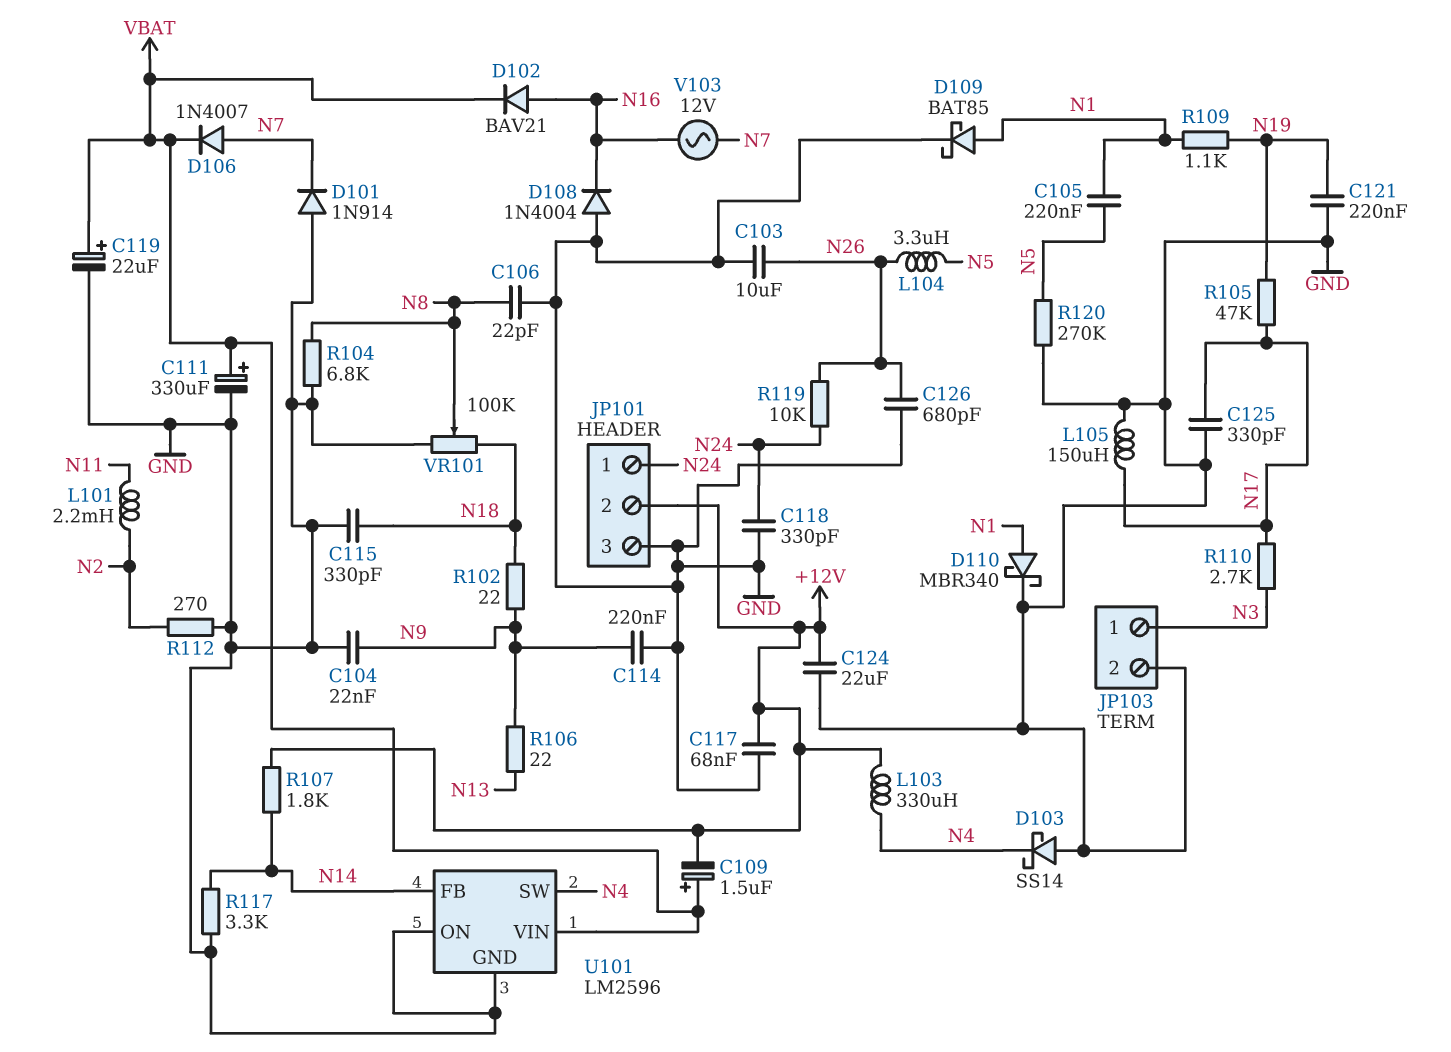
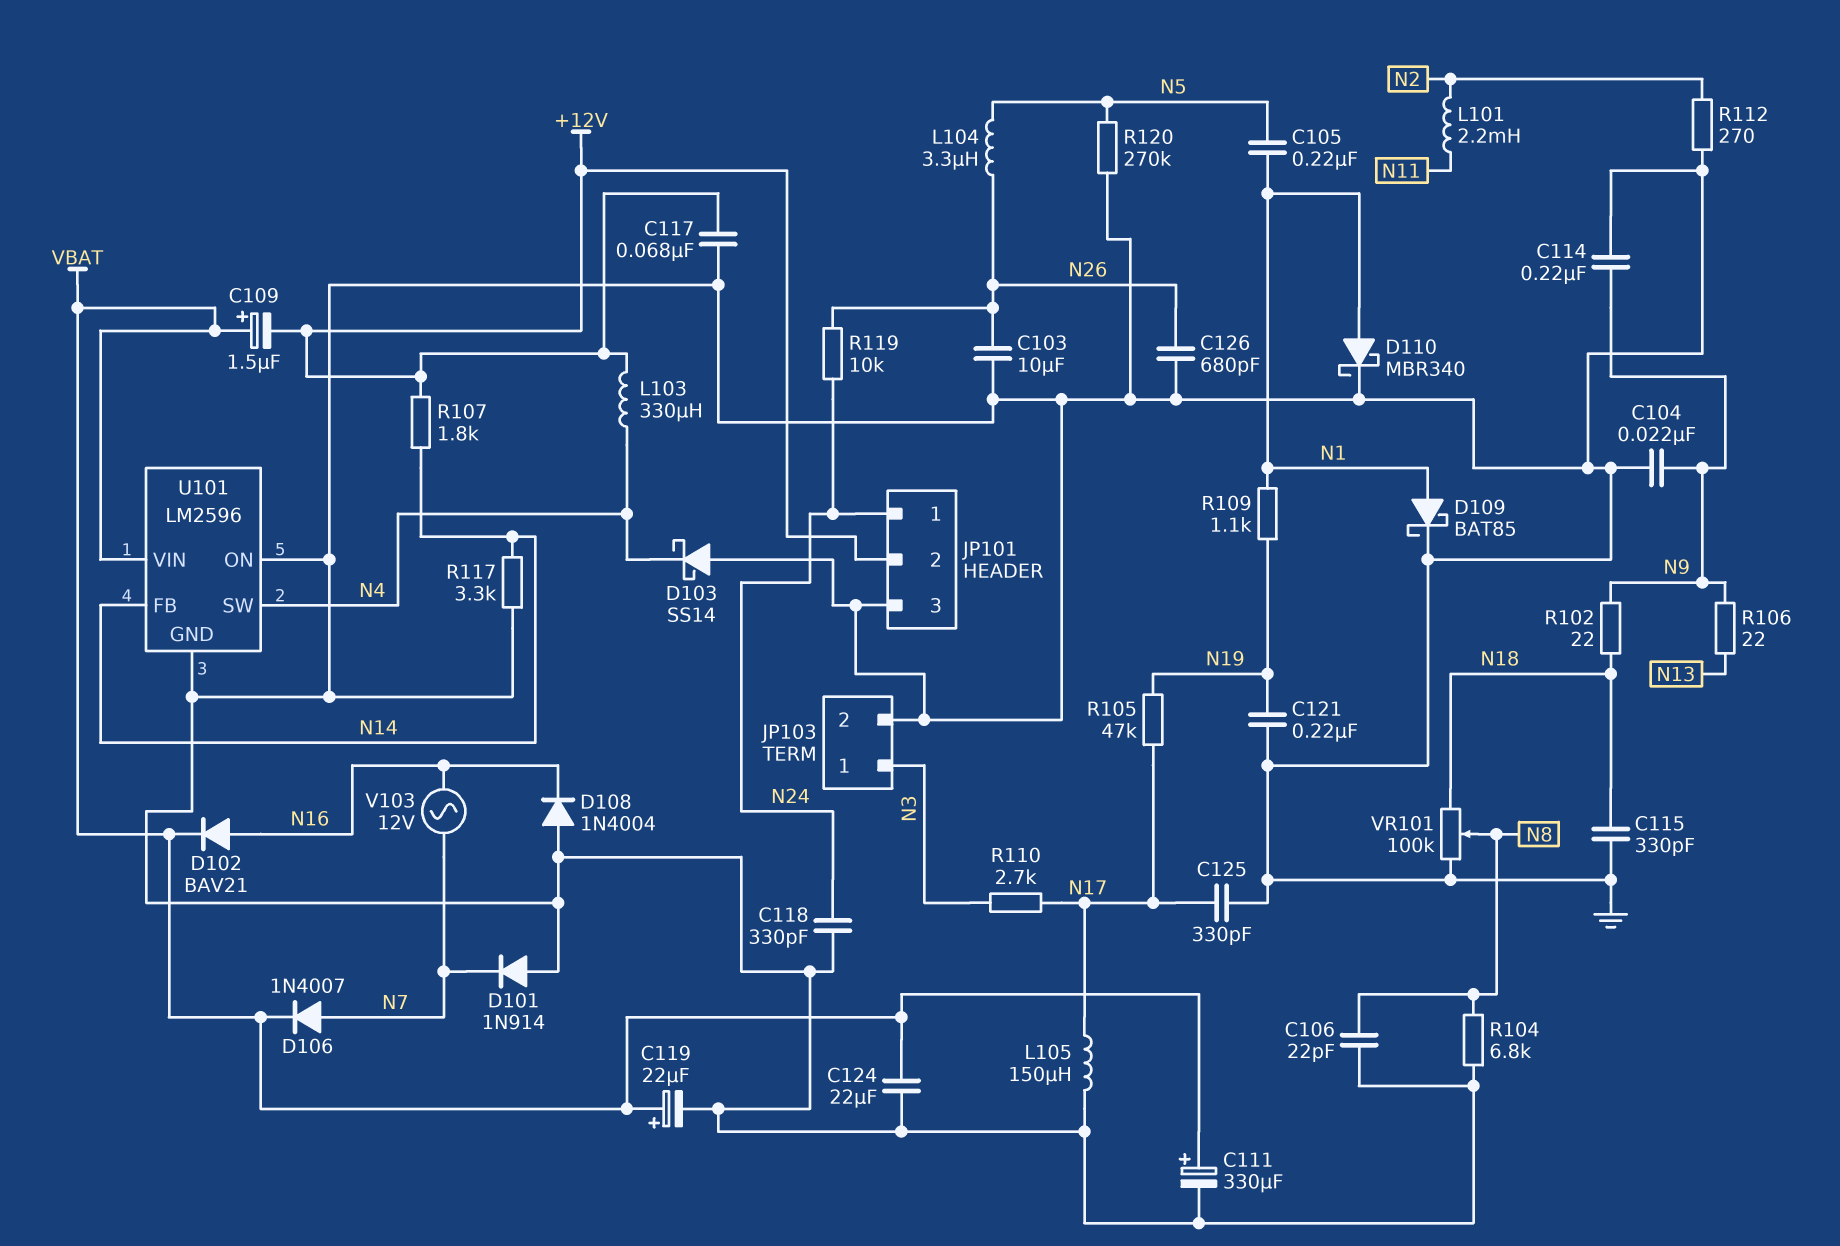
C124: 22uF (+12V, GND) -> 22uF (GND, VBAT)

